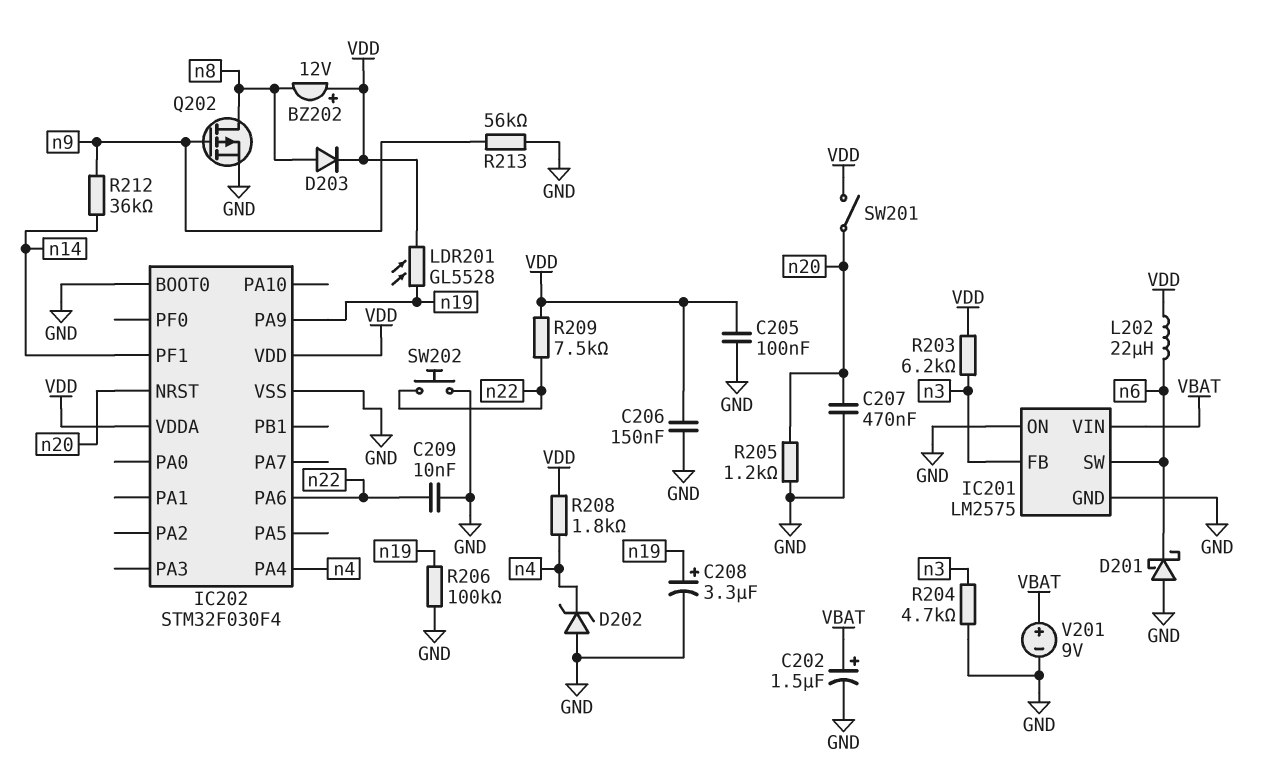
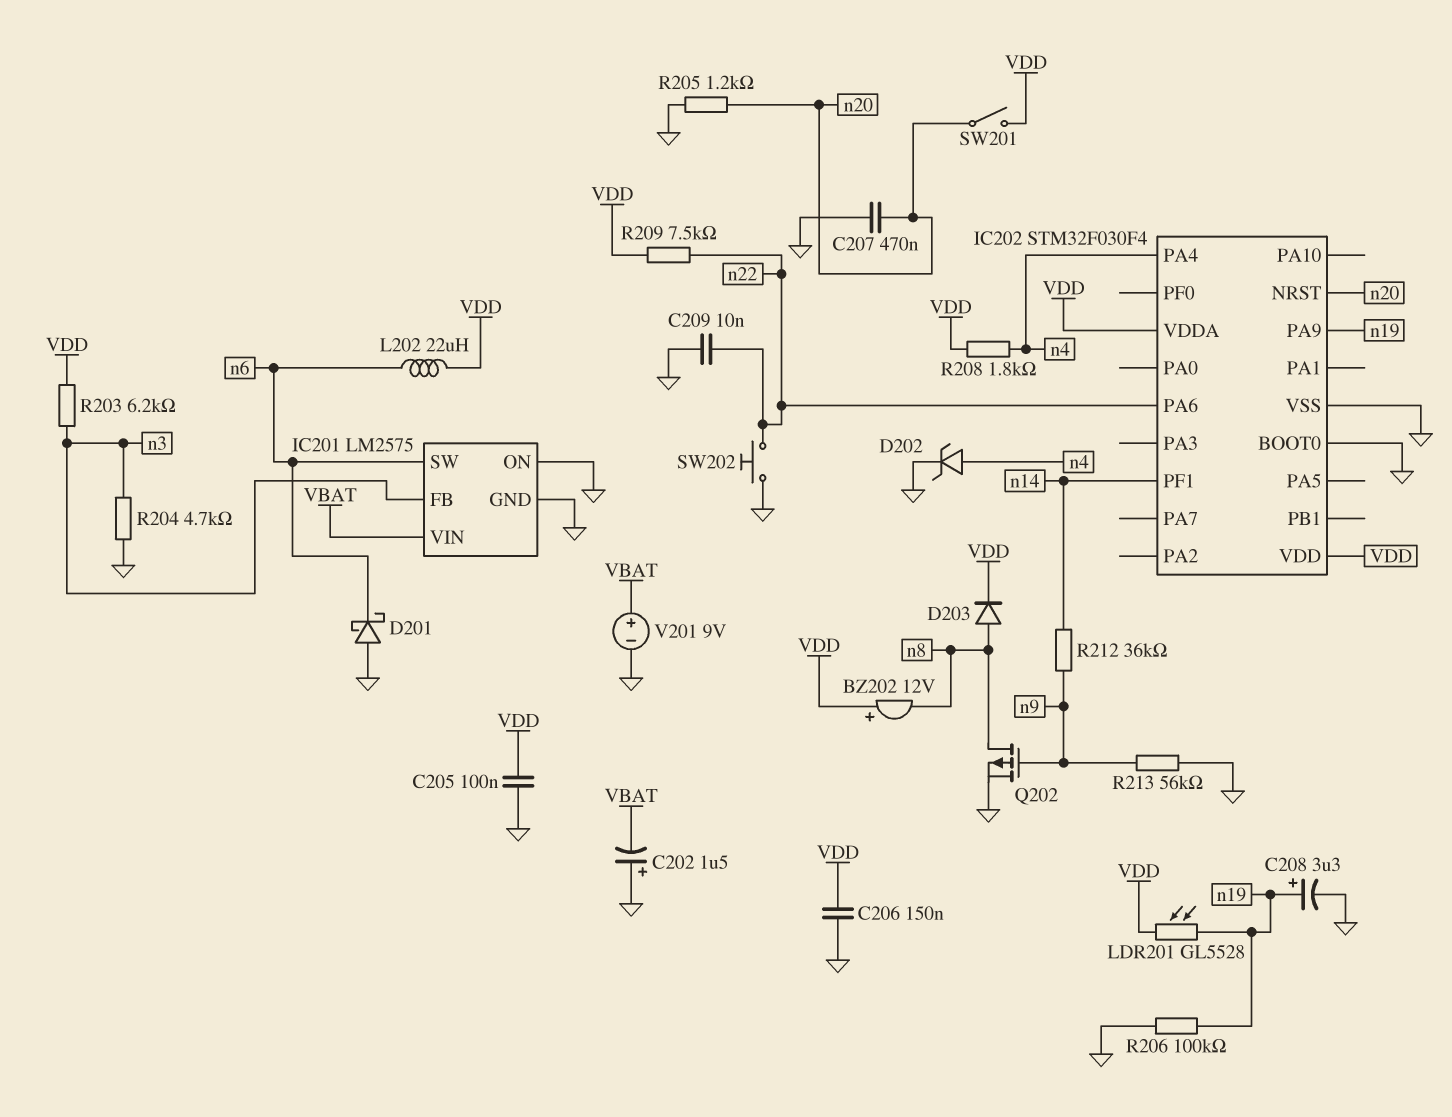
C202: 1.5uF (plus VBAT, minus GND) -> 1.5uF (plus GND, minus VBAT)
D202: zener (A GND, K n4) -> zener (A n4, K GND)

